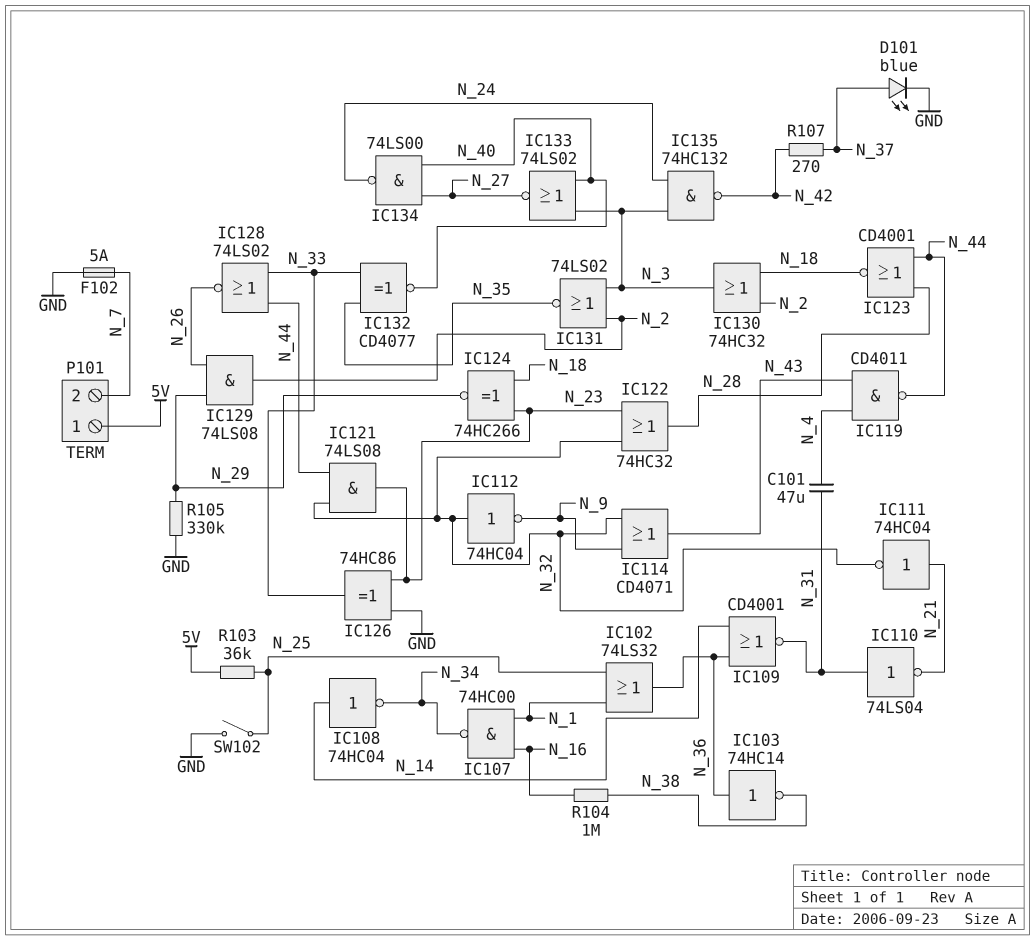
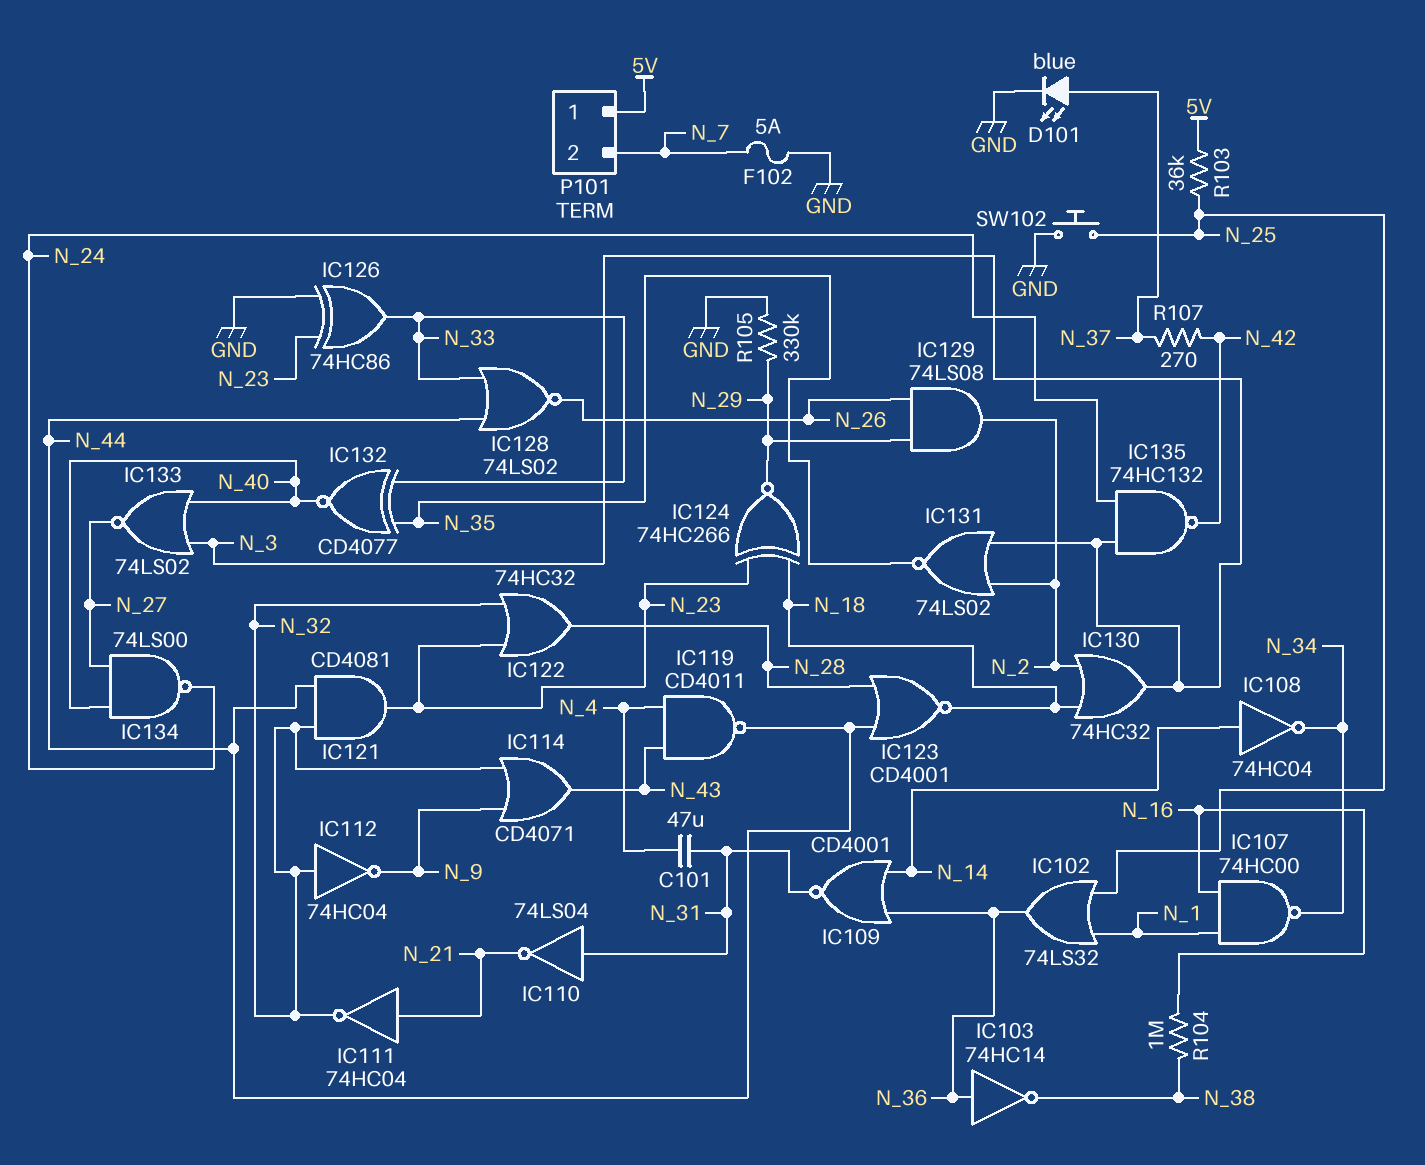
IC121: AND 74LS08 (in N_32, in N_44, out N_23) -> AND CD4081 (in N_32, in N_44, out N_23)
SW102: switch (GND, N_25) -> button (GND, N_25)

